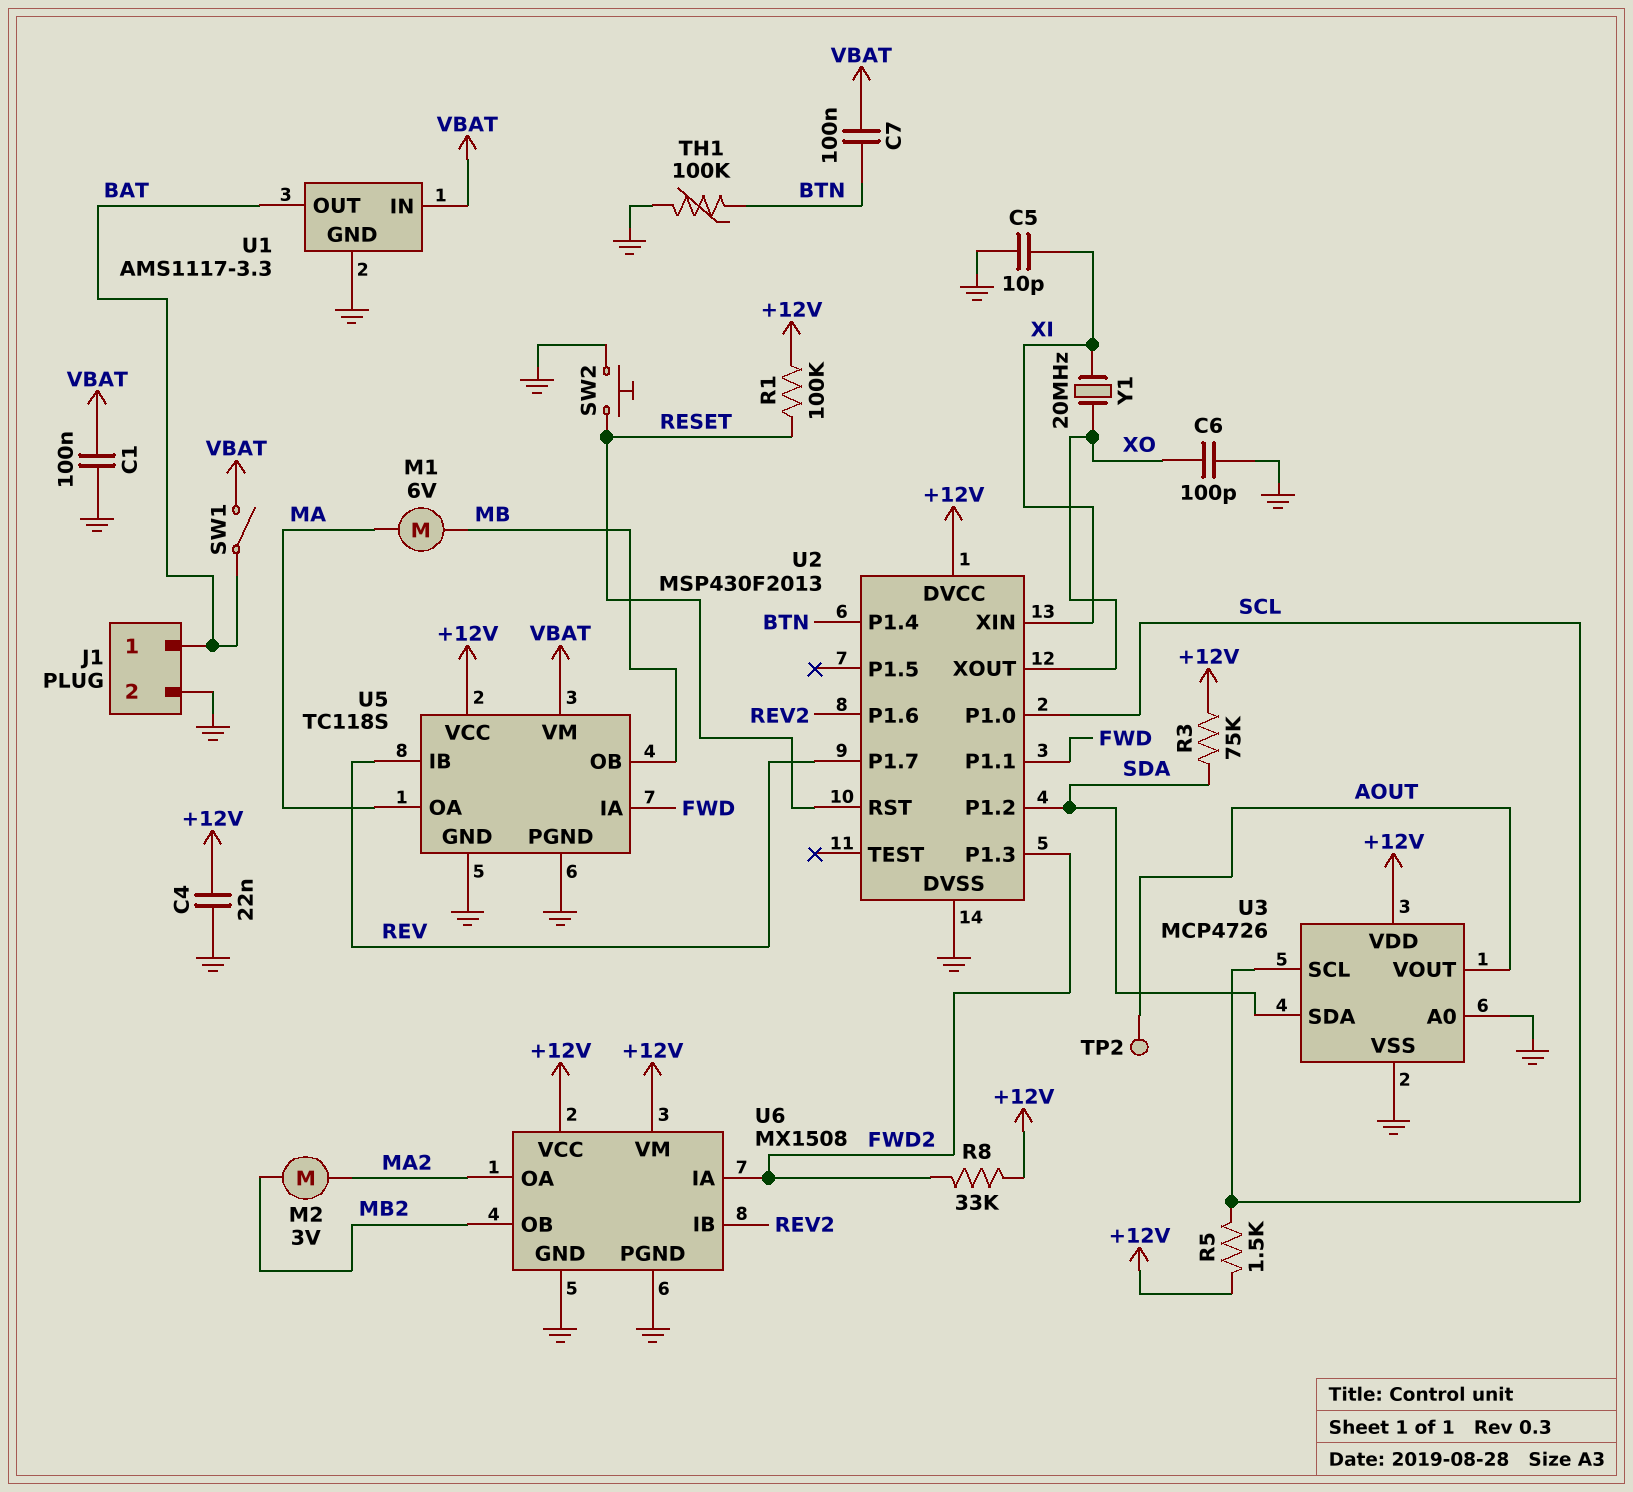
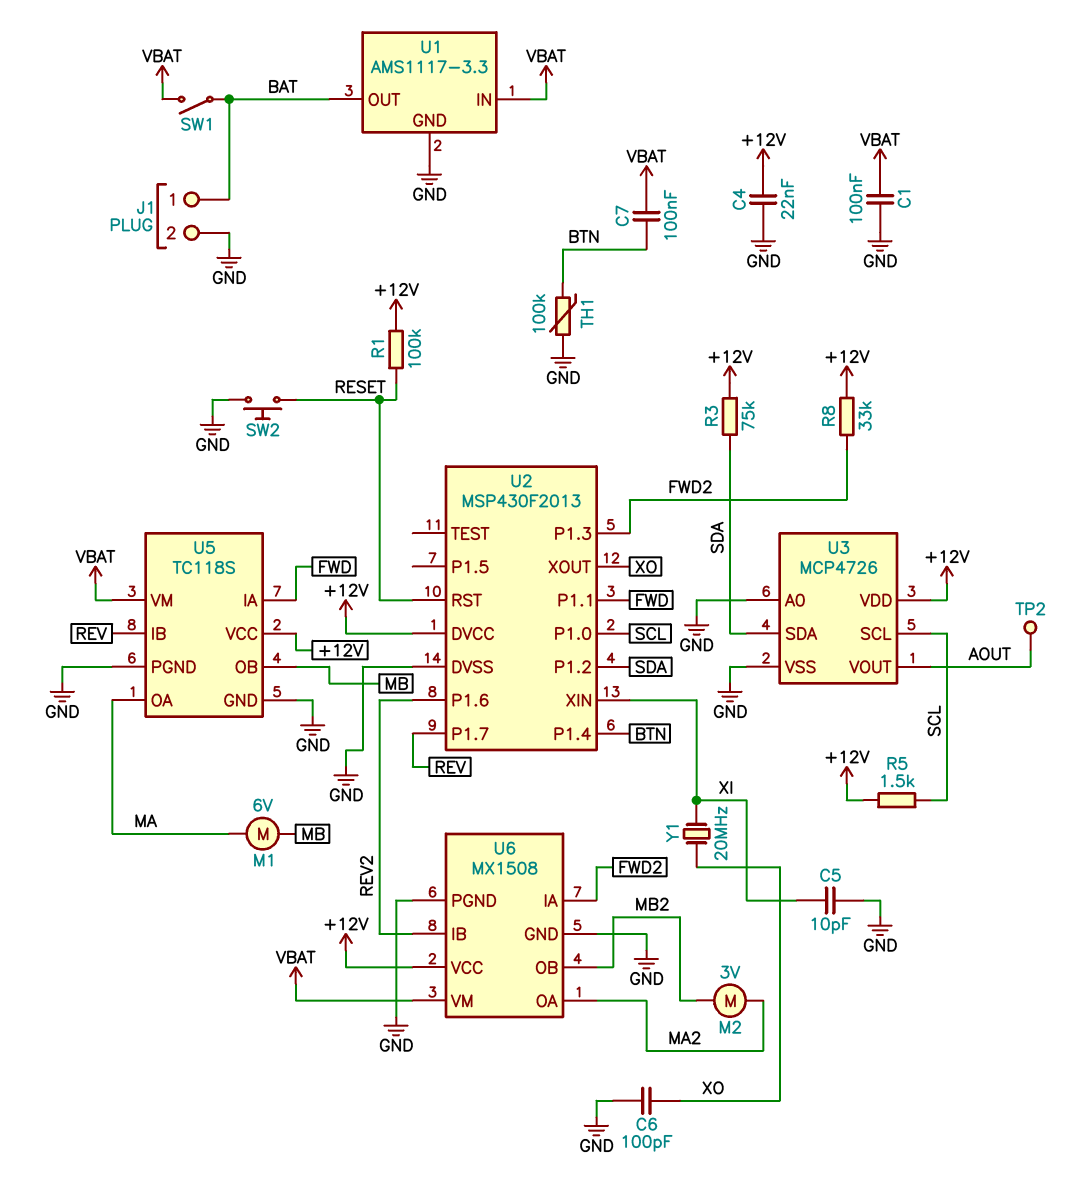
U6 pin VM: +12V -> VBAT

